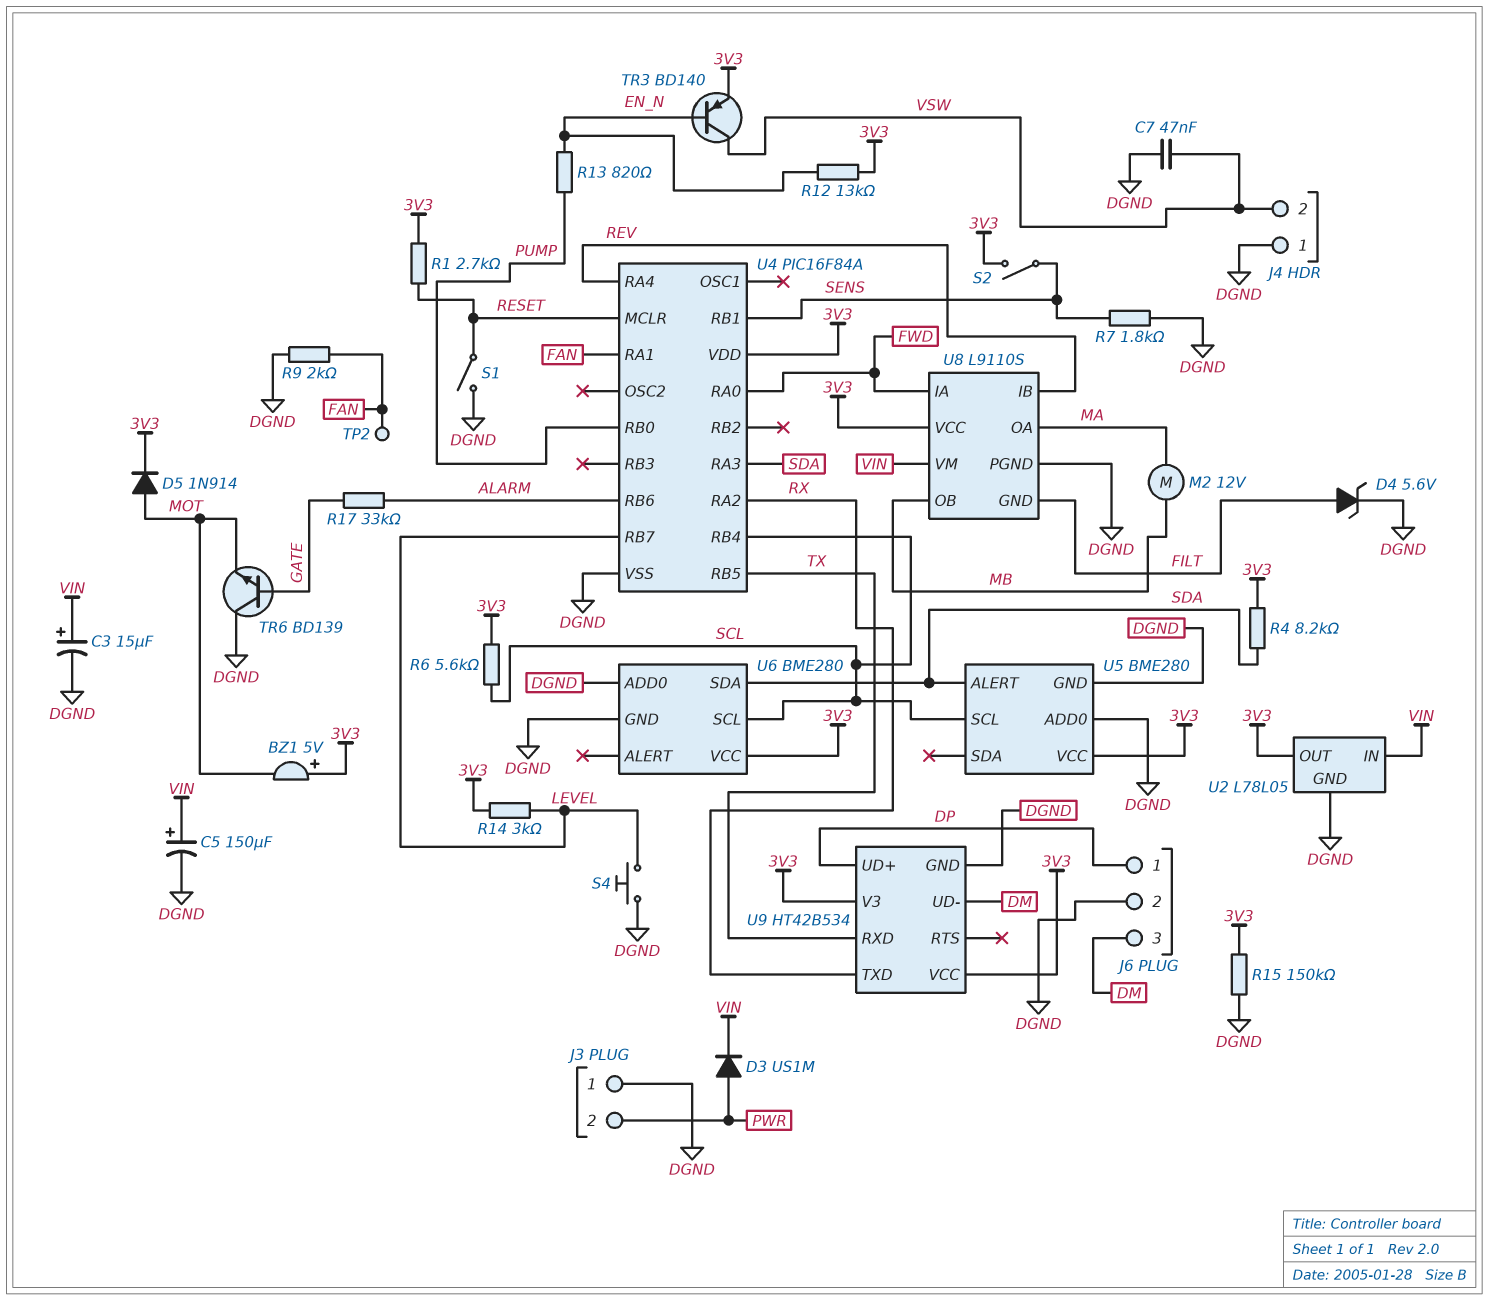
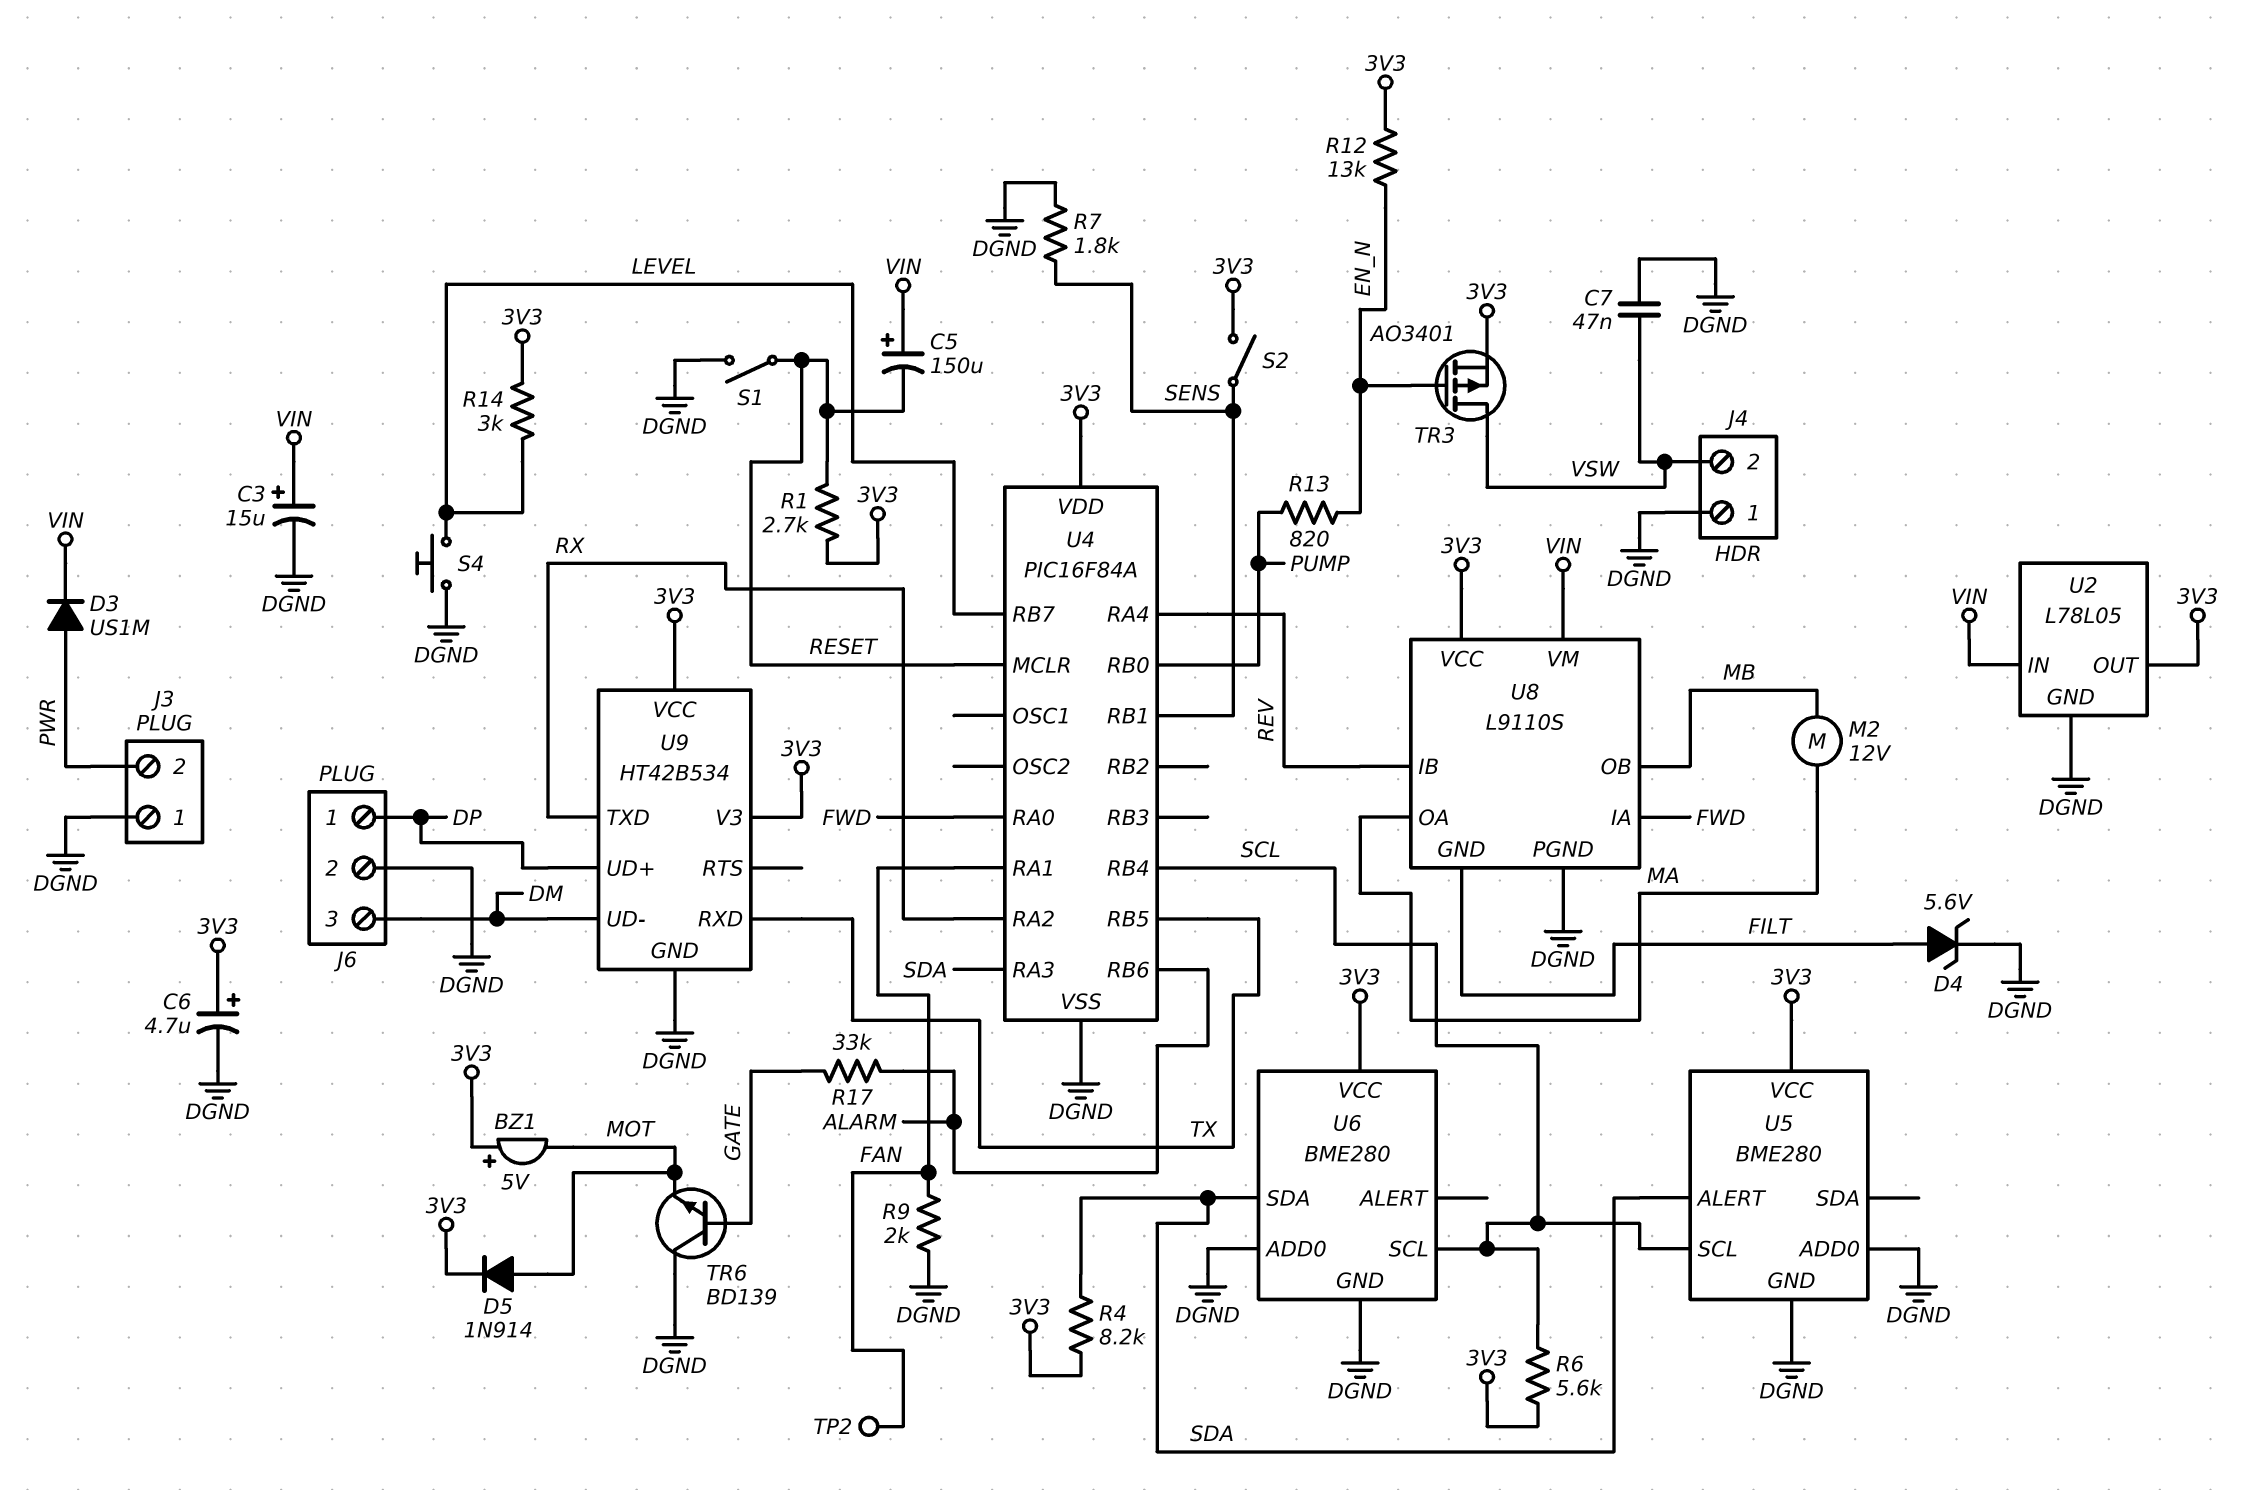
C5: 150uF (plus VIN, minus DGND) -> 150uF (plus VIN, minus RESET)
C6: none -> 4.7uF (plus 3V3, minus DGND)
R15: 150k (3V3, DGND) -> none
TR3: PNP BD140 (B EN_N, C VSW, E 3V3) -> PMOS AO3401 (G EN_N, D VSW, S 3V3)

